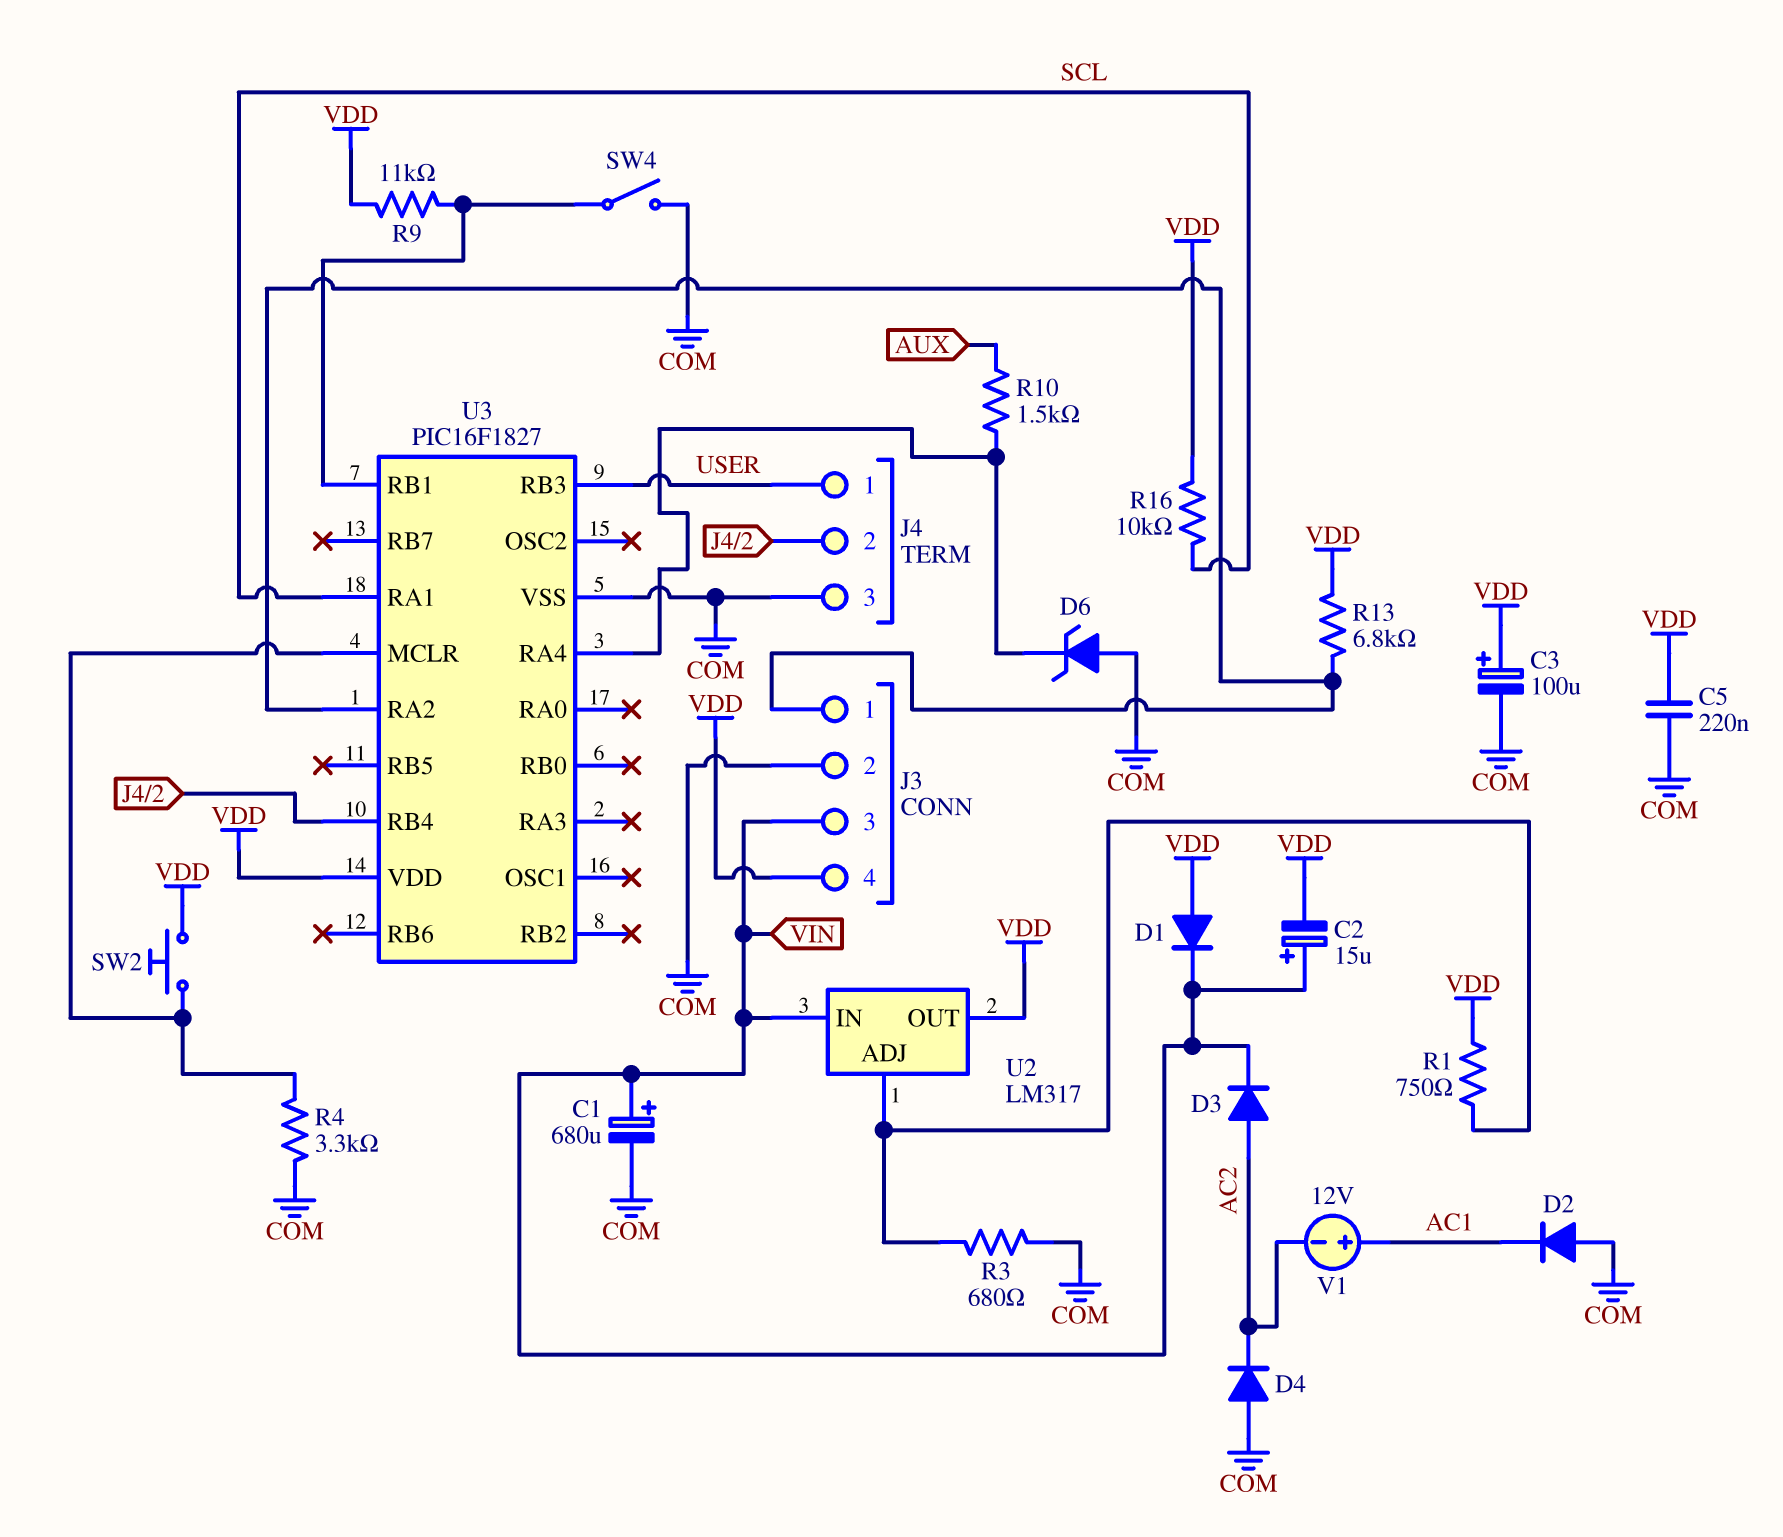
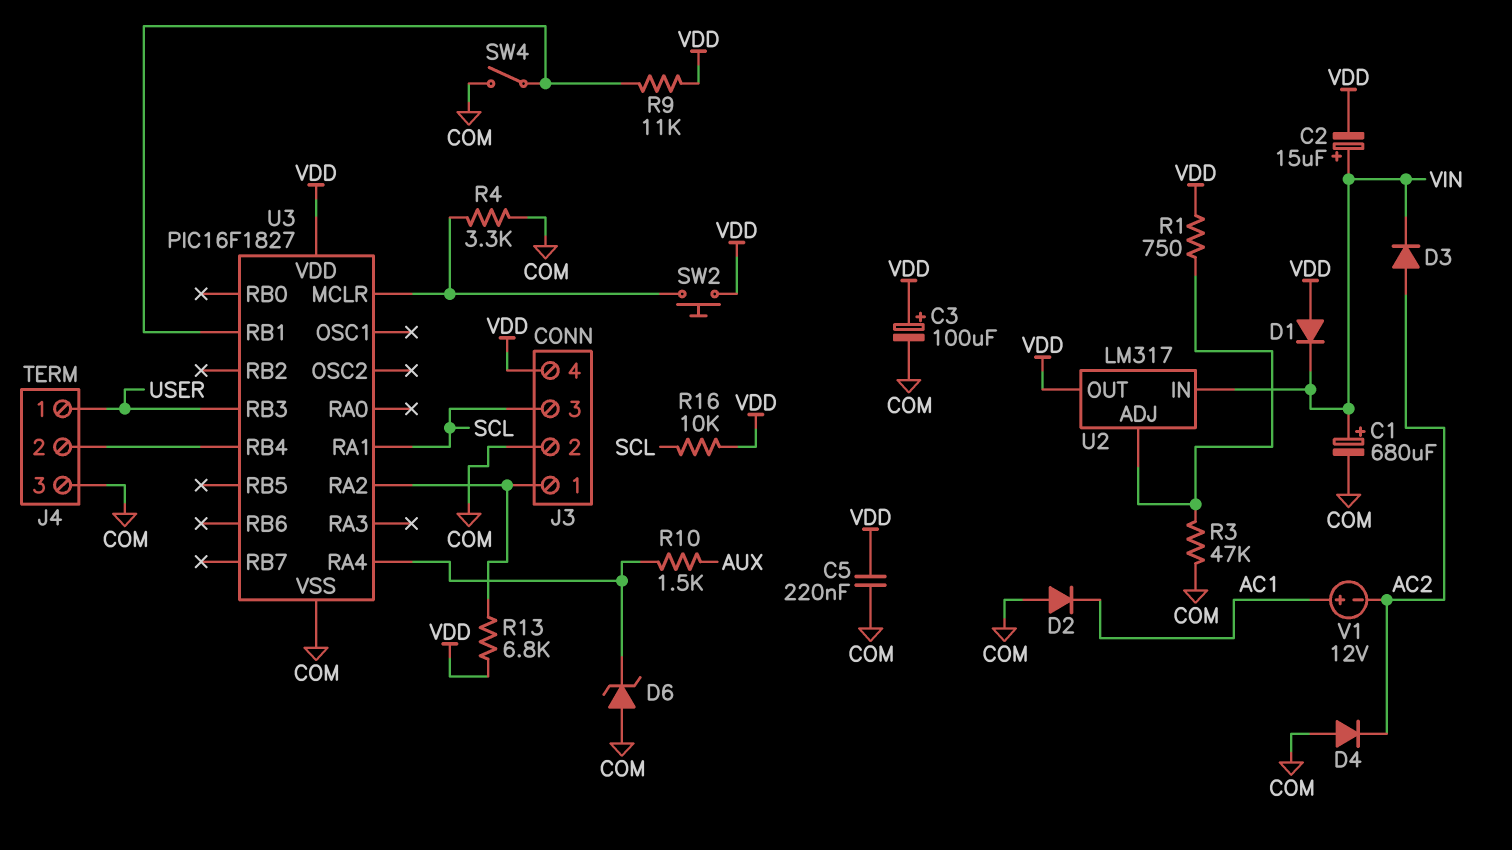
J3 pin 3: VIN -> SCL
R3: 680 (COM, U2/ADJ) -> 47k (COM, U2/ADJ)

